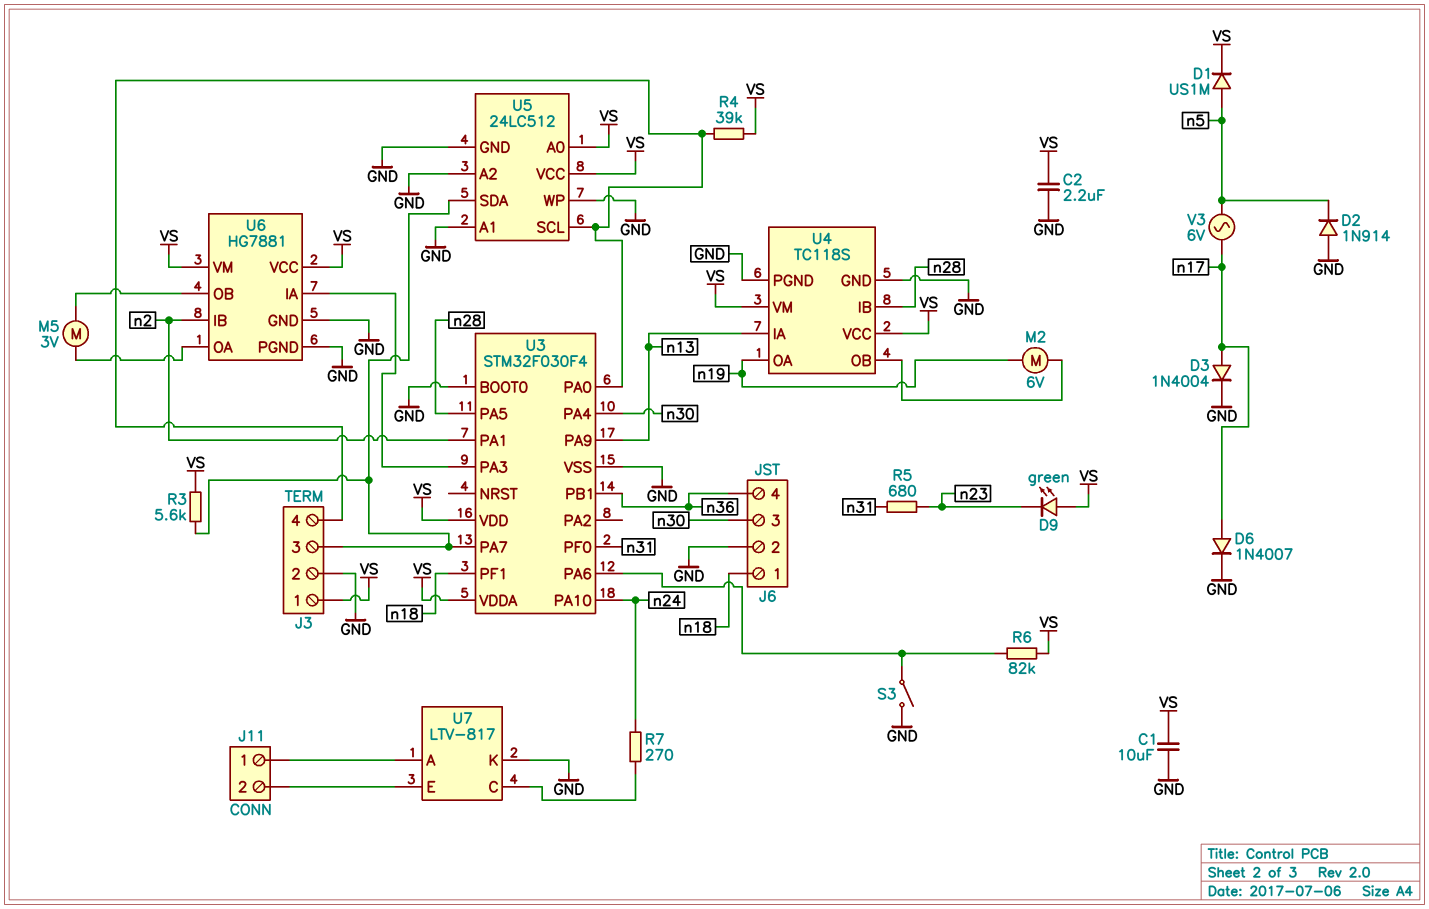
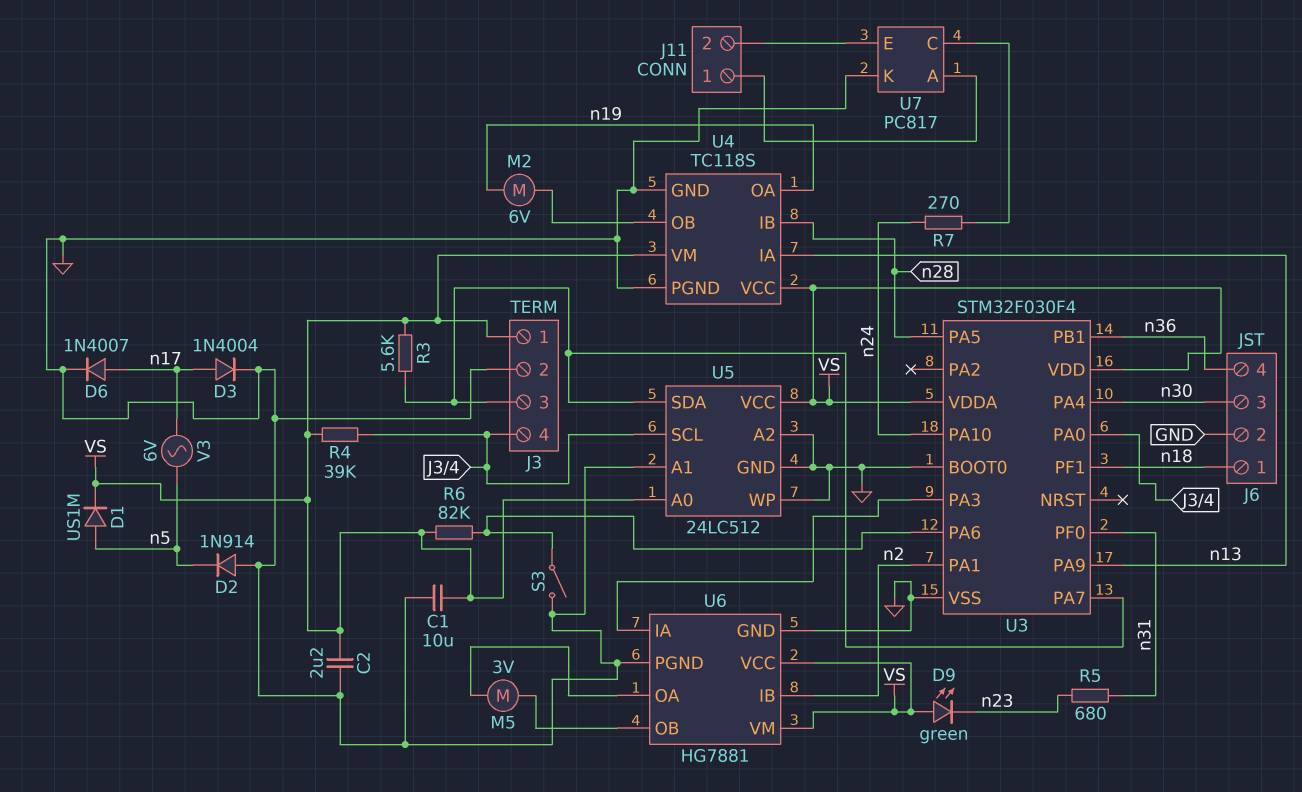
U7: LTV-817 -> PC817

